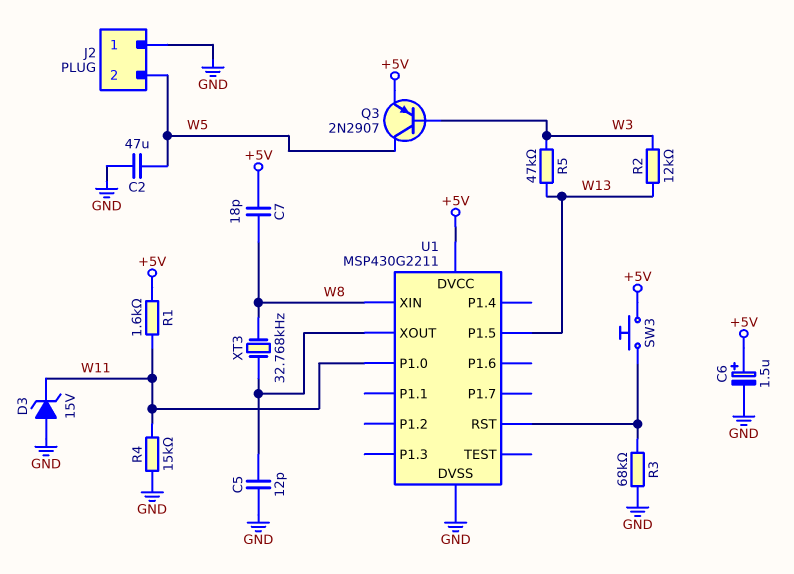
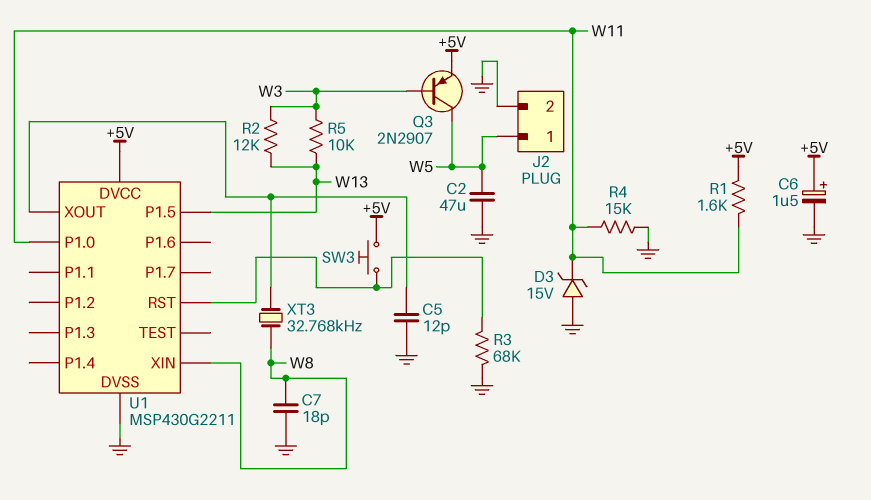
C7: 18pF (+5V, W8) -> 18pF (GND, W8)
J2 pin 1: GND -> W5
J2 pin 2: W5 -> GND
R5: 47k (W3, W13) -> 10k (W3, W13)

